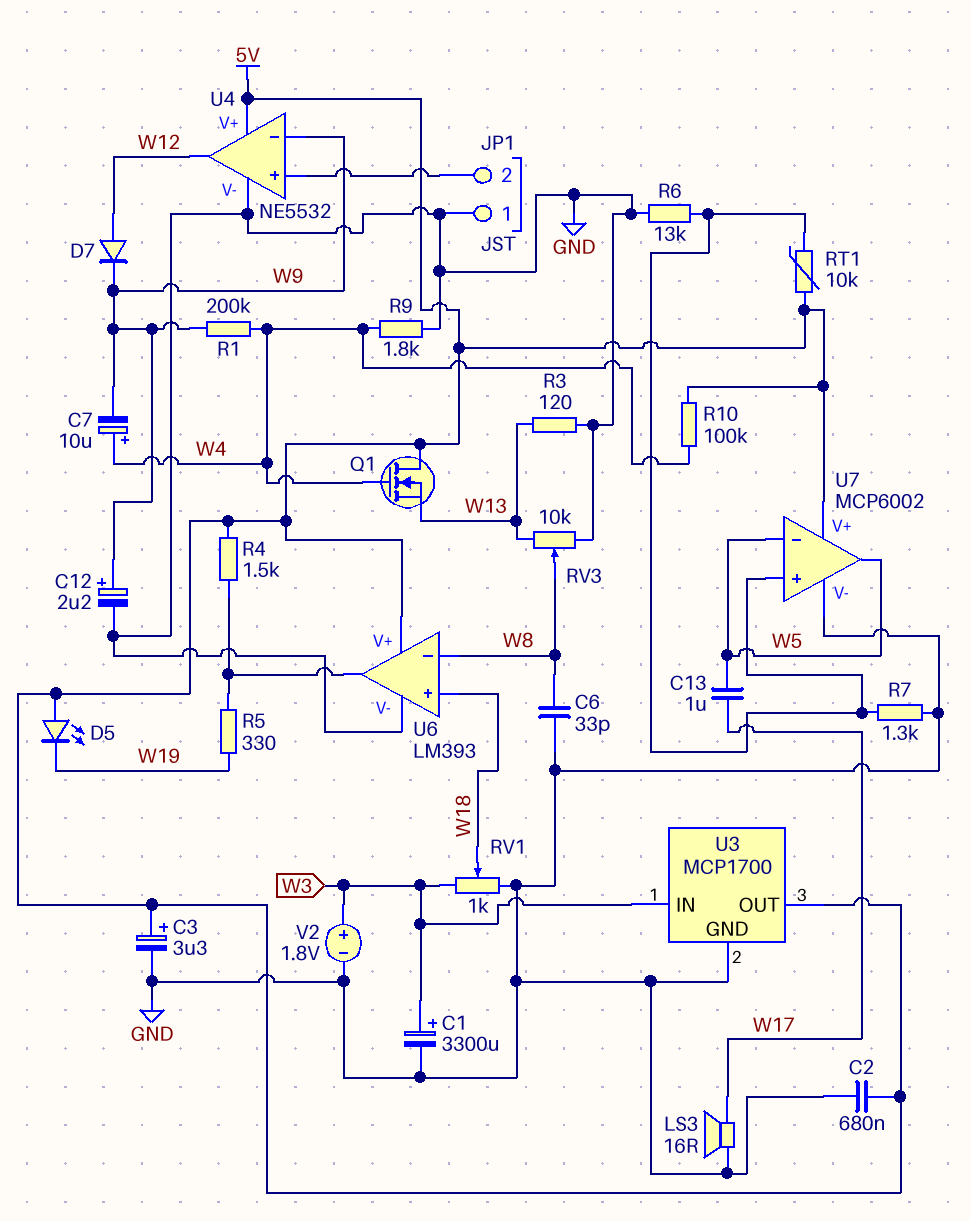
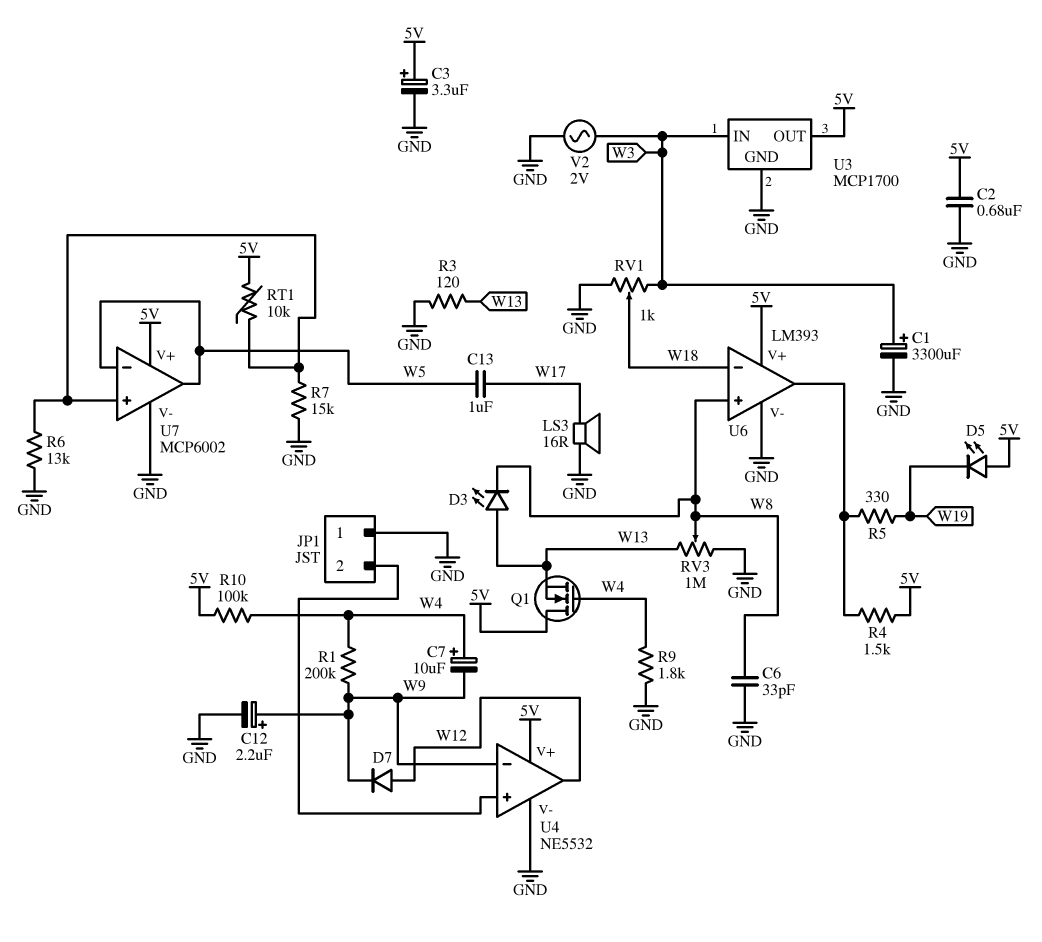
D3: none -> LED (A W13, K W8)
R7: 1.3k (GND, U7/in+) -> 15k (GND, U7/in+)
RV3: 10k (GND, W13, wiper W8) -> 1M (GND, W13, wiper W8)
U6 pin in+: W18 -> W8
U6 pin in-: W8 -> W18
V2: 1.8V (plus W3, minus GND) -> AC 2V (GND, W3)

